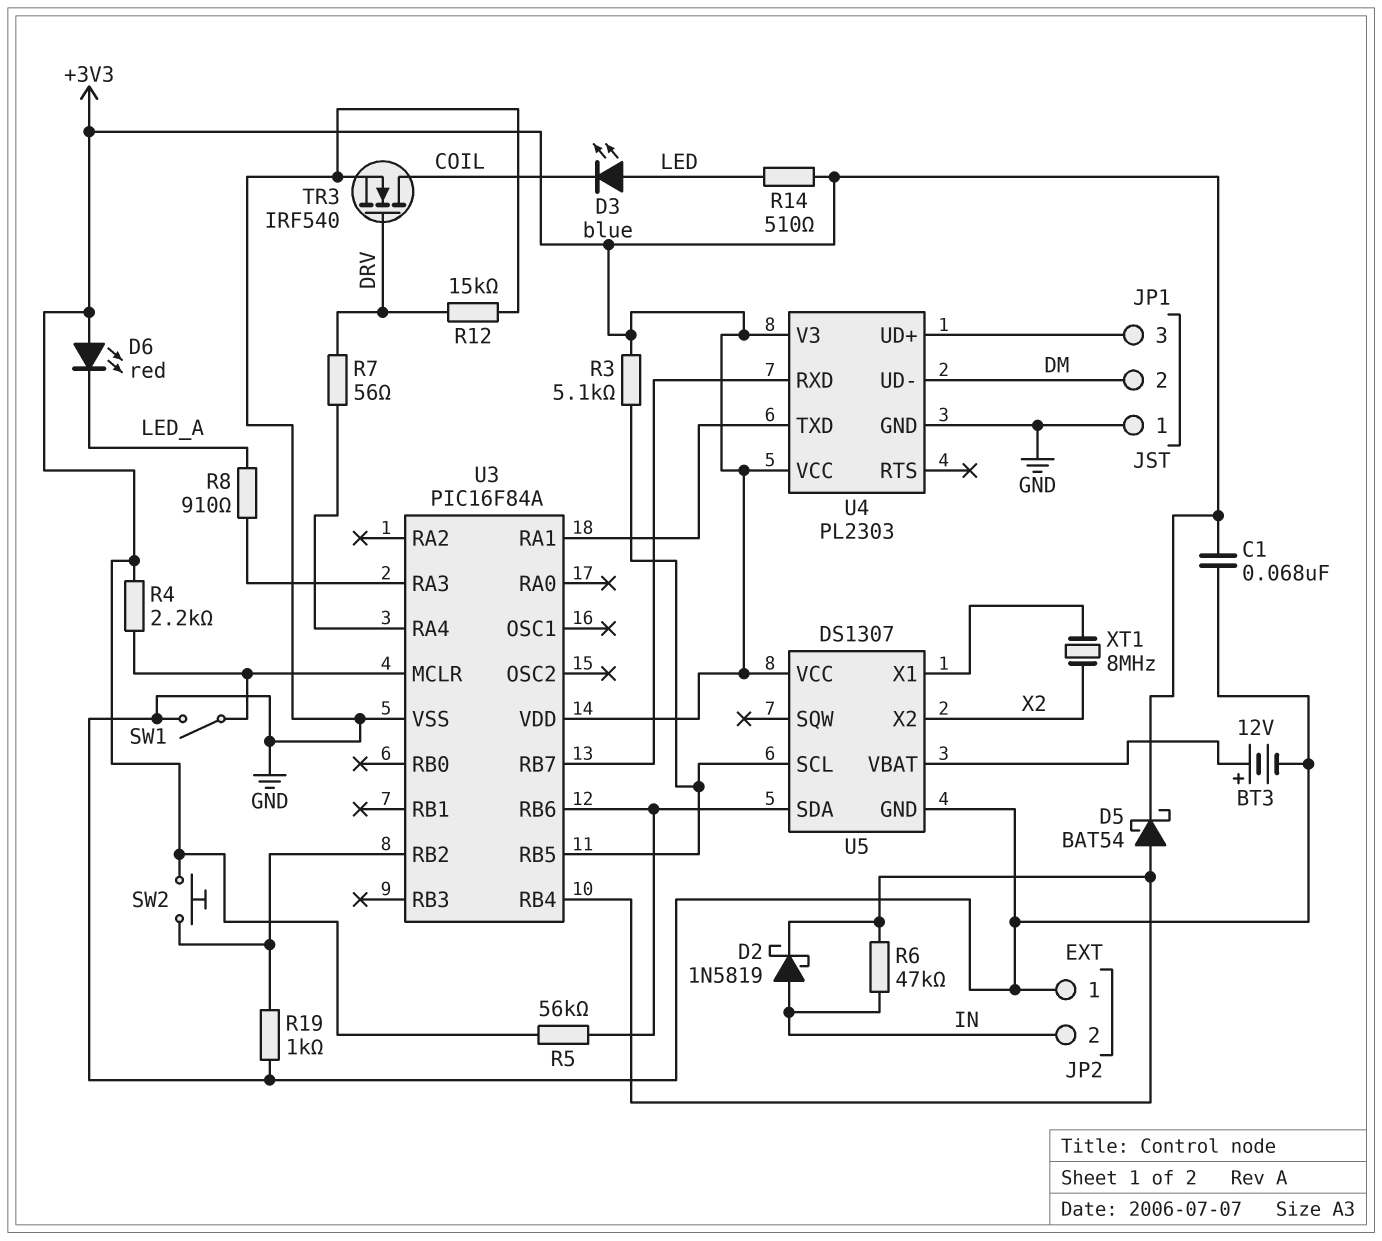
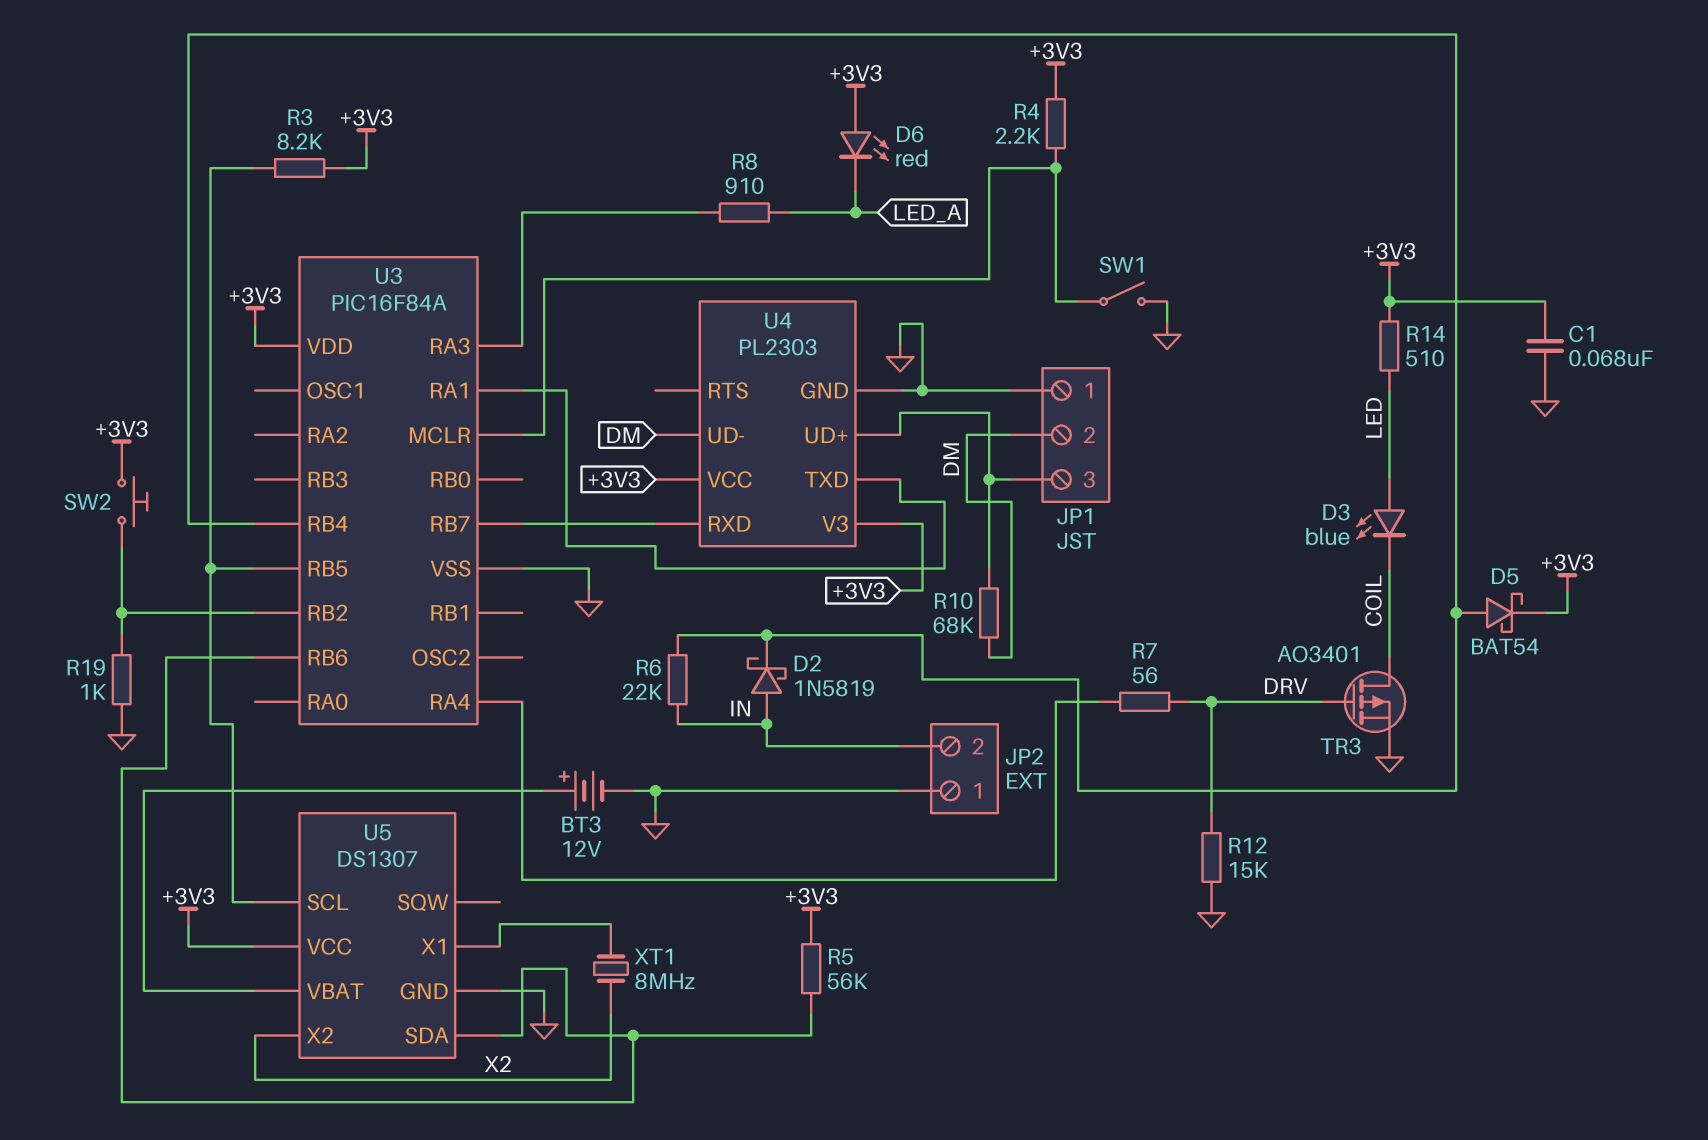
R3: 5.1k (+3V3, U3/RB5) -> 8.2k (+3V3, U3/RB5)
R6: 47k (IN, U3/RB4) -> 22k (IN, U3/RB4)
R10: none -> 68k (DM, JP1/3)
TR3: NMOS IRF540 (G DRV, D COIL, S GND) -> PMOS AO3401 (G DRV, D COIL, S GND)

